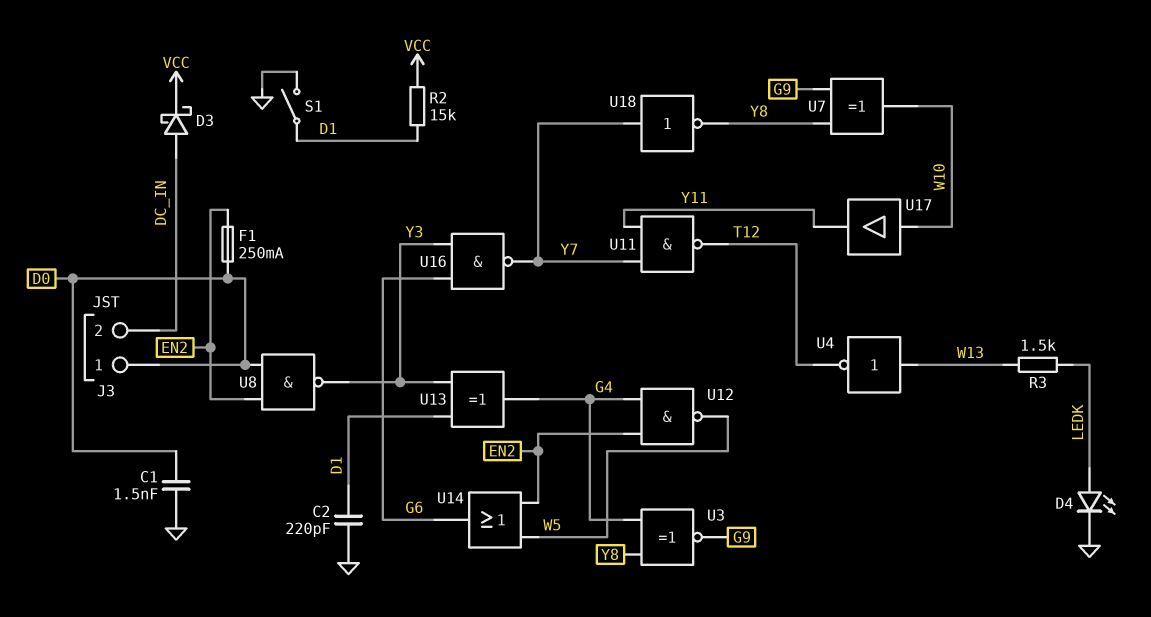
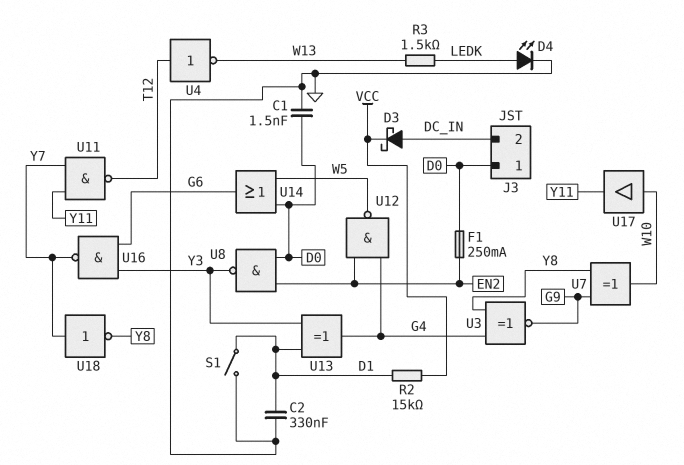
C2: 220pF (D1, GND) -> 330nF (D1, GND)
U4: NOT (in W13, out T12) -> NOT (in T12, out W13)
U14: OR (in EN2, in W5, out G6) -> OR (in D0, in W5, out G6)

